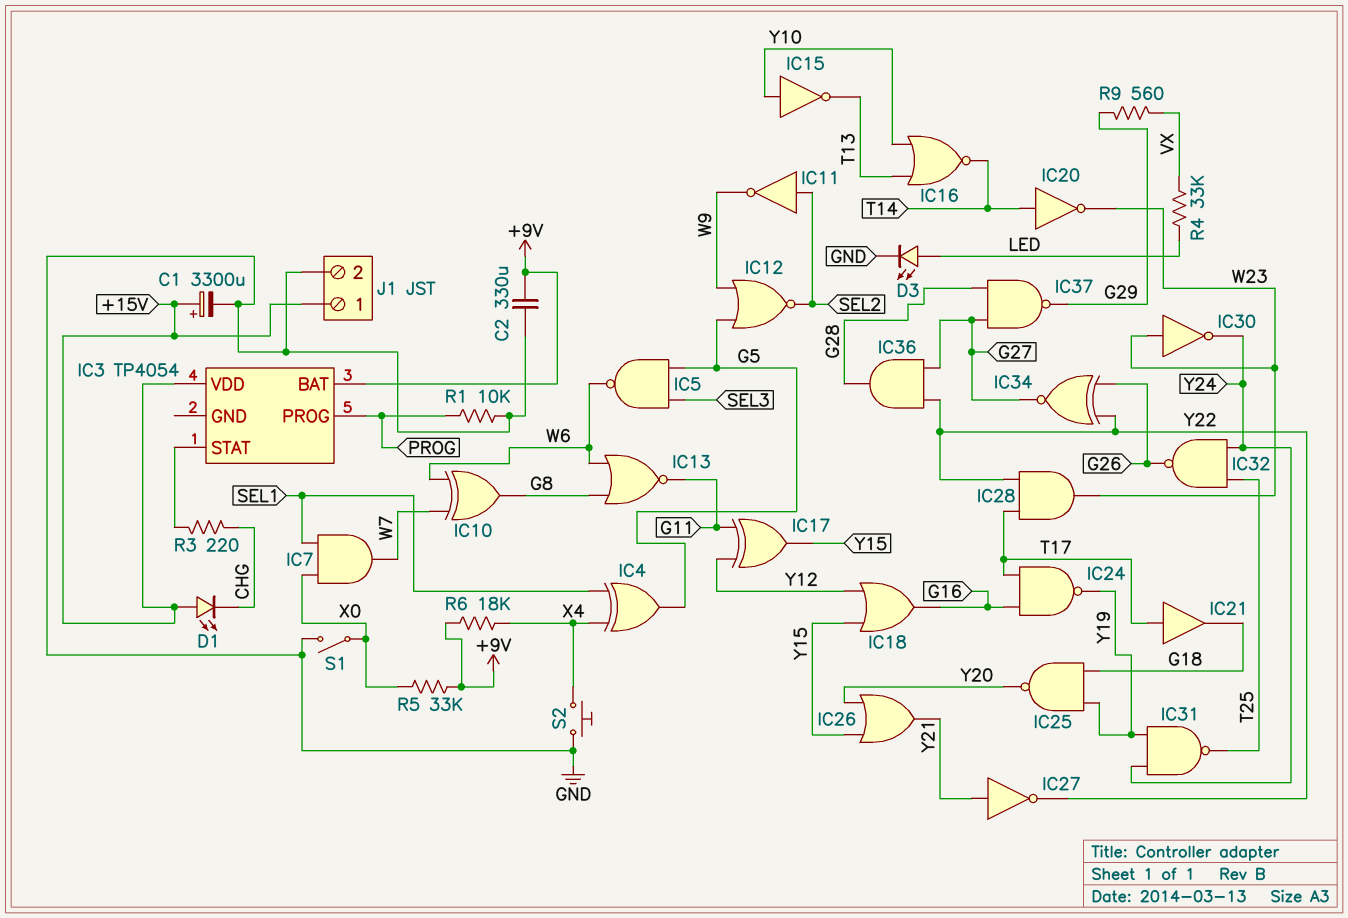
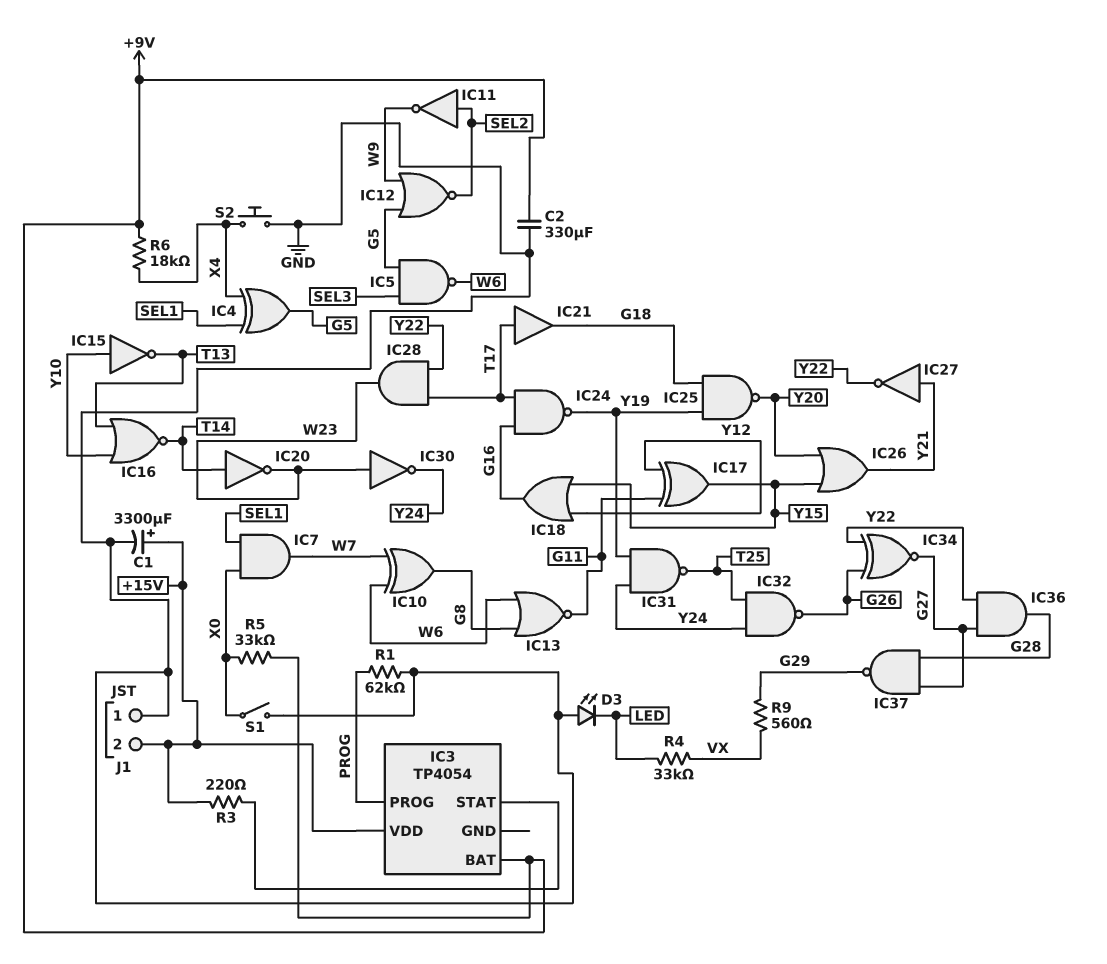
D1: LED (A +15V, K CHG) -> none
D3: LED (A LED, K GND) -> LED (A GND, K LED)
J1 pin 1: +15V -> GND
J1 pin 2: GND -> +15V
R1: 10k (GND, PROG) -> 62k (GND, PROG)
R3: 220 (CHG, IC3/STAT) -> 220 (+15V, IC3/STAT)

